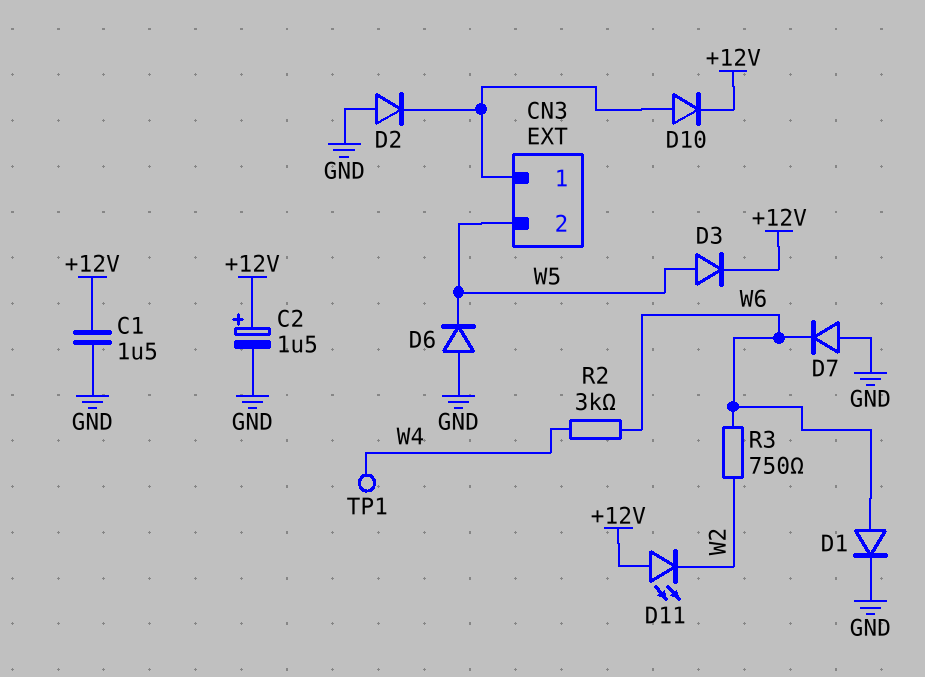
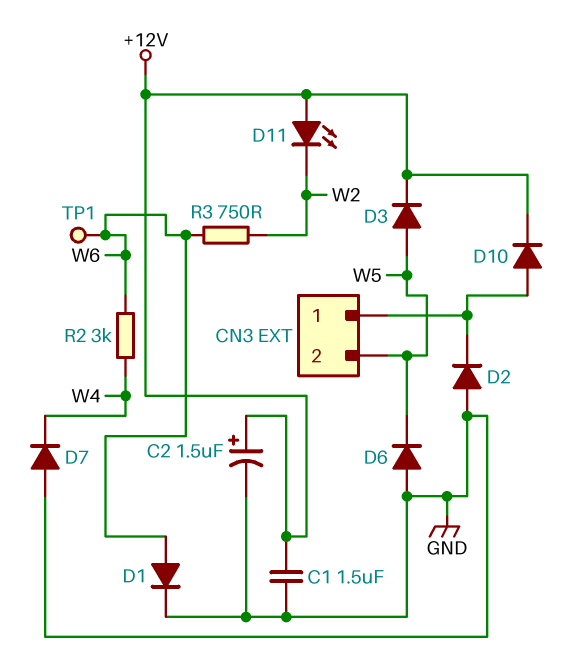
D7: diode (A GND, K W6) -> diode (A GND, K W4)
TP1: test point (W4) -> test point (W6)

